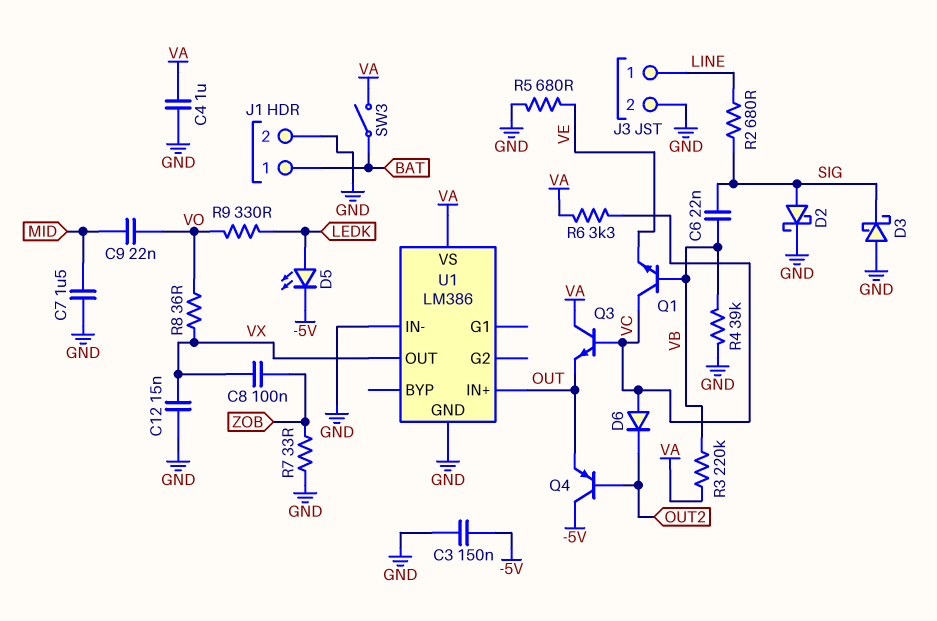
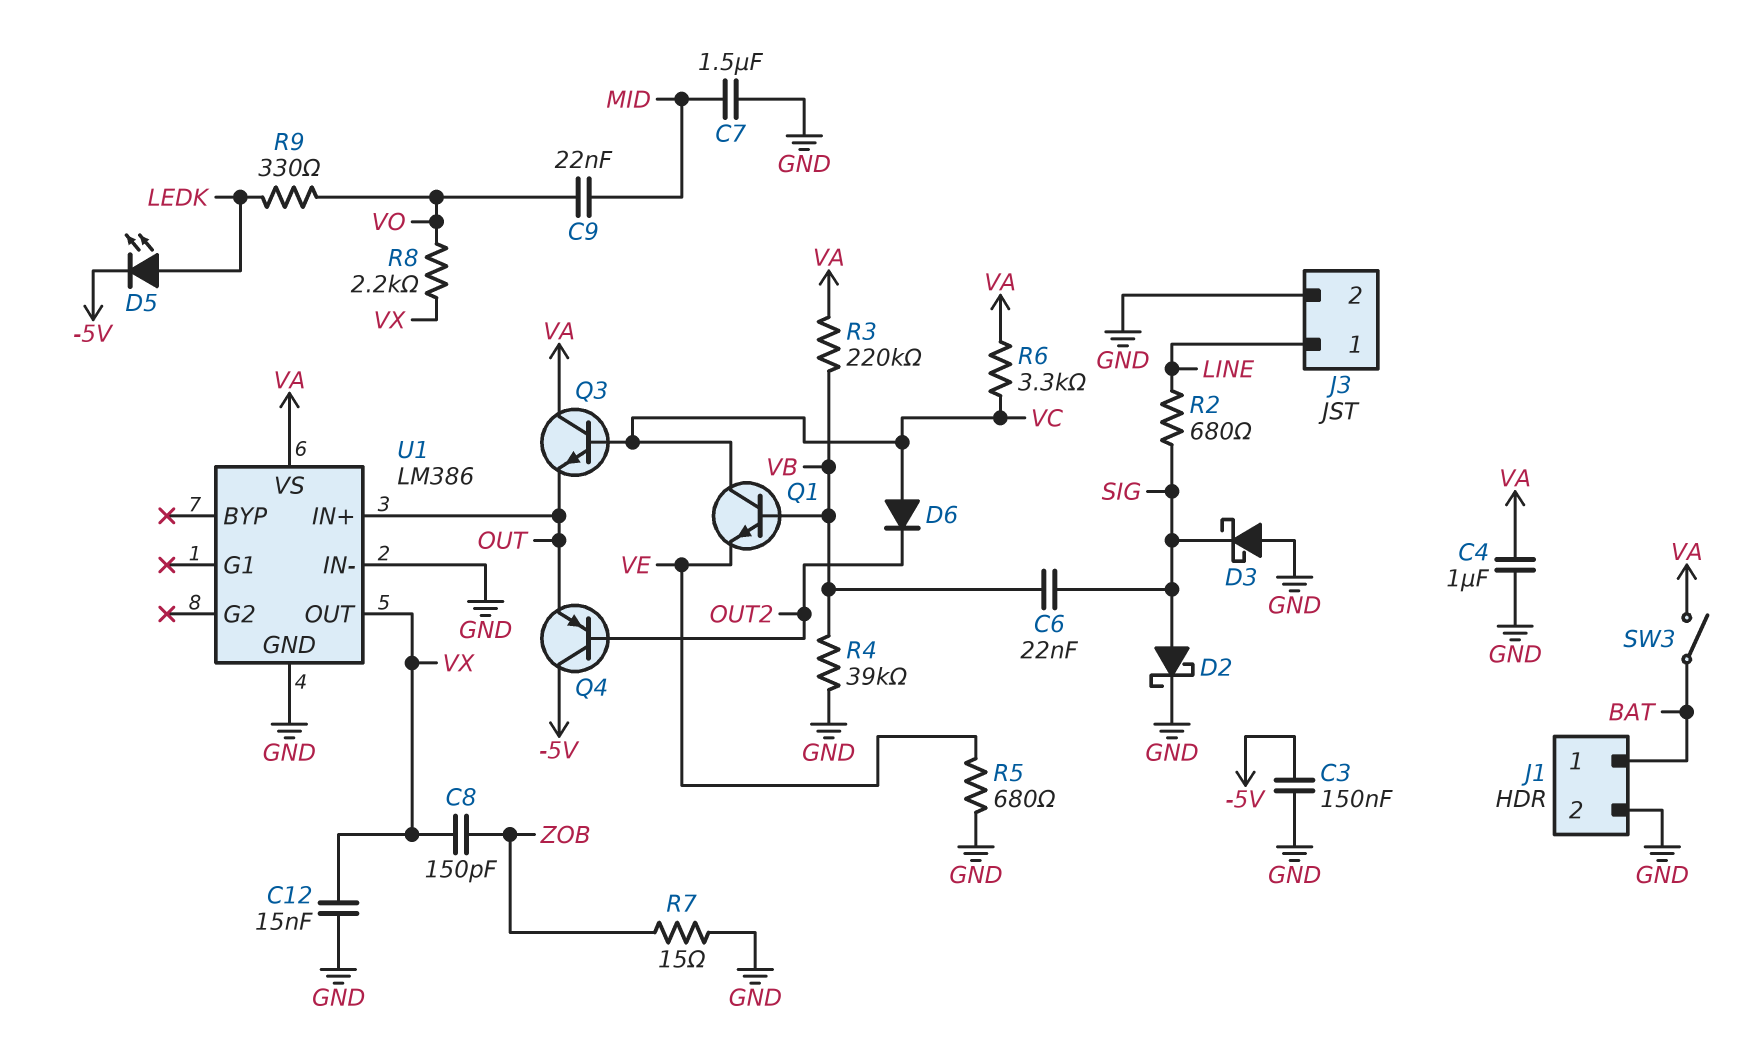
C8: 100nF (VX, ZOB) -> 150pF (VX, ZOB)
R7: 33 (GND, ZOB) -> 15 (GND, ZOB)
R8: 36 (VO, VX) -> 2.2k (VO, VX)

